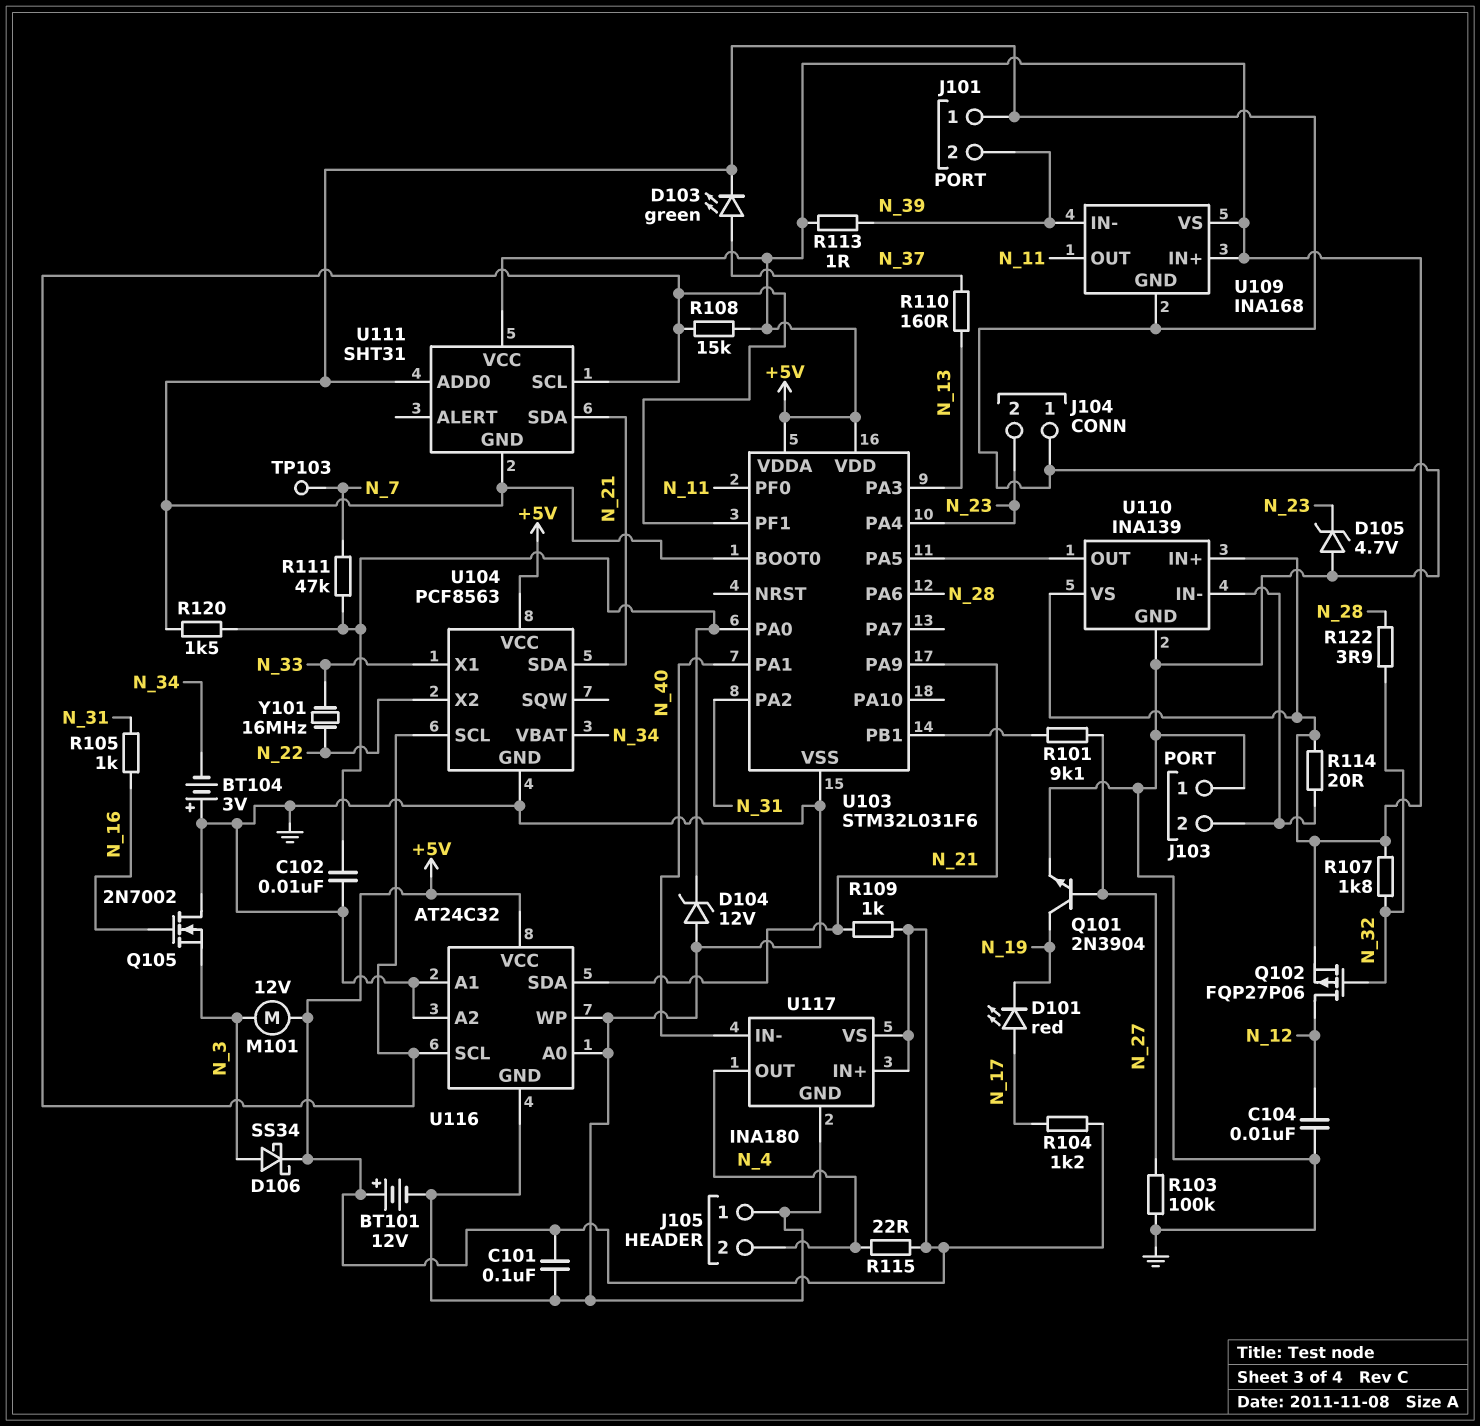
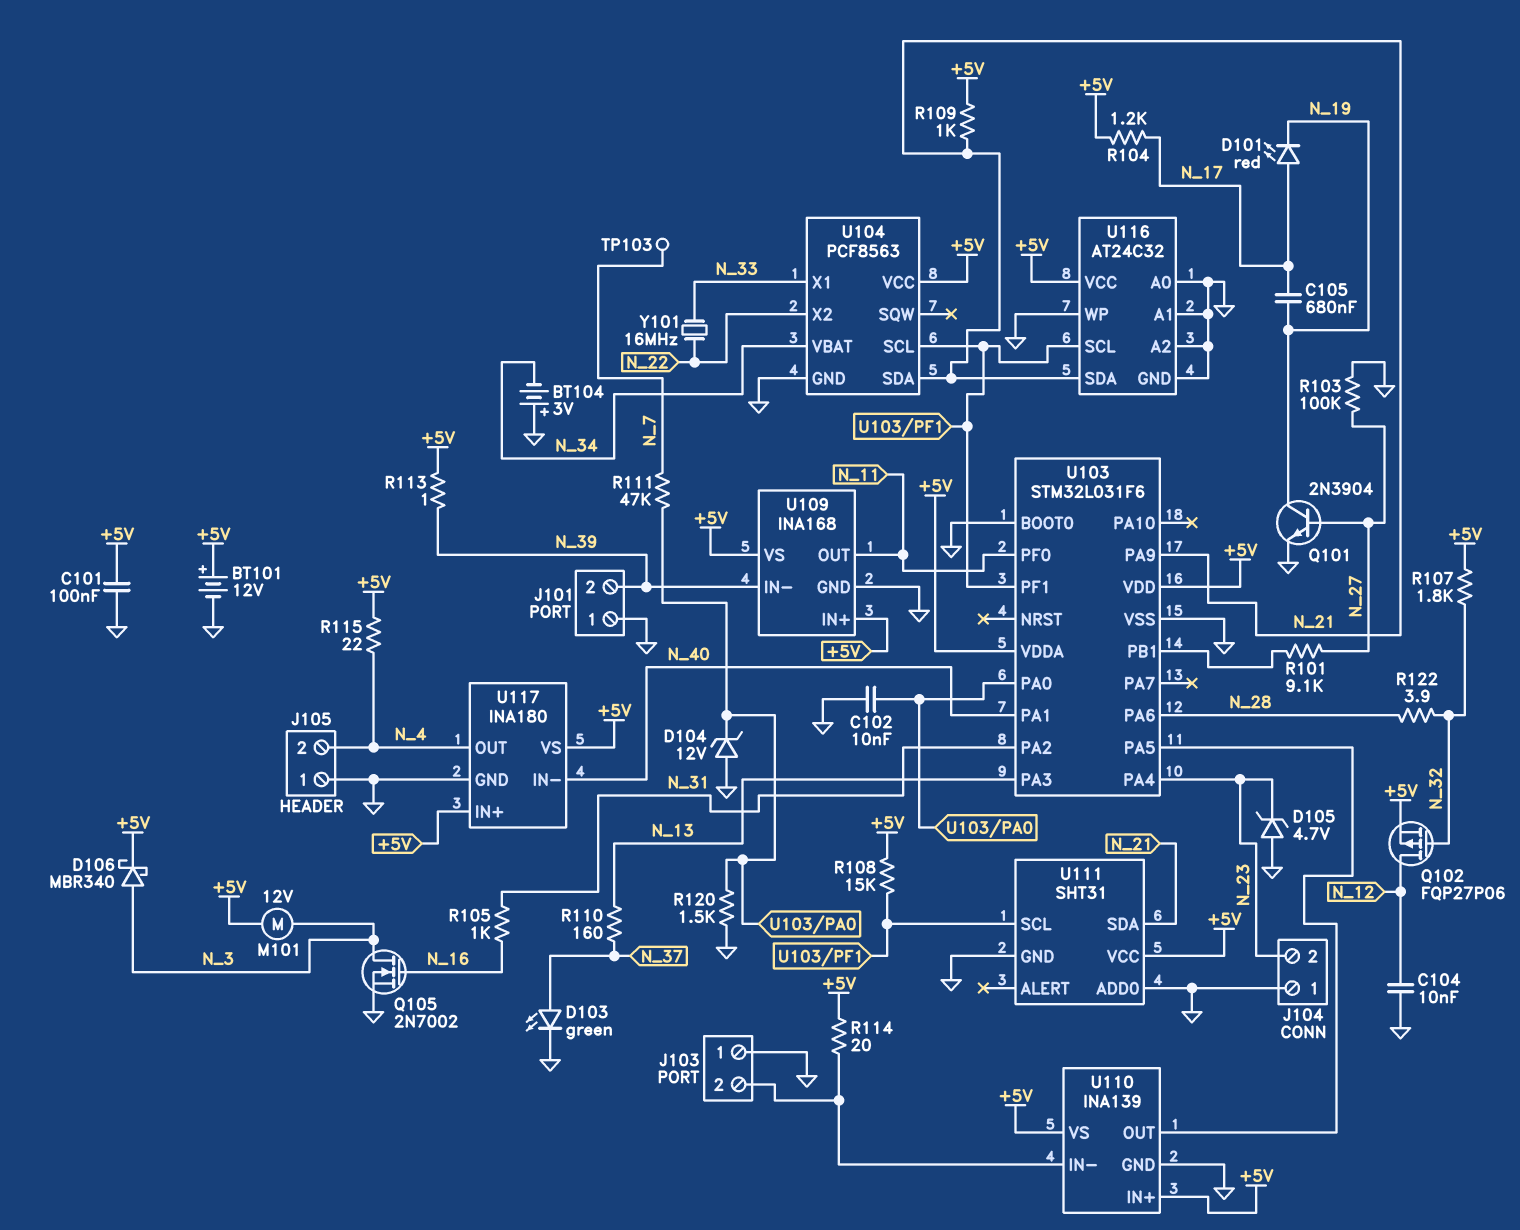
C105: none -> 680nF (N_17, N_19)
D106: schottky SS34 (A N_3, K +5V) -> schottky MBR340 (A N_3, K +5V)
Q105: NMOS 2N7002 (G N_16, D GND, S N_3) -> NMOS 2N7002 (G N_16, D N_3, S GND)

